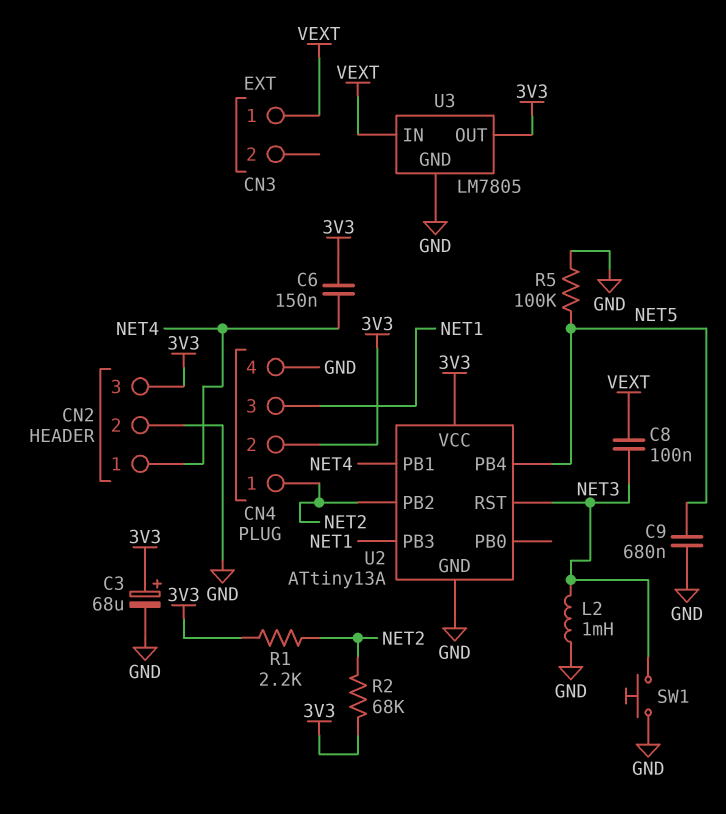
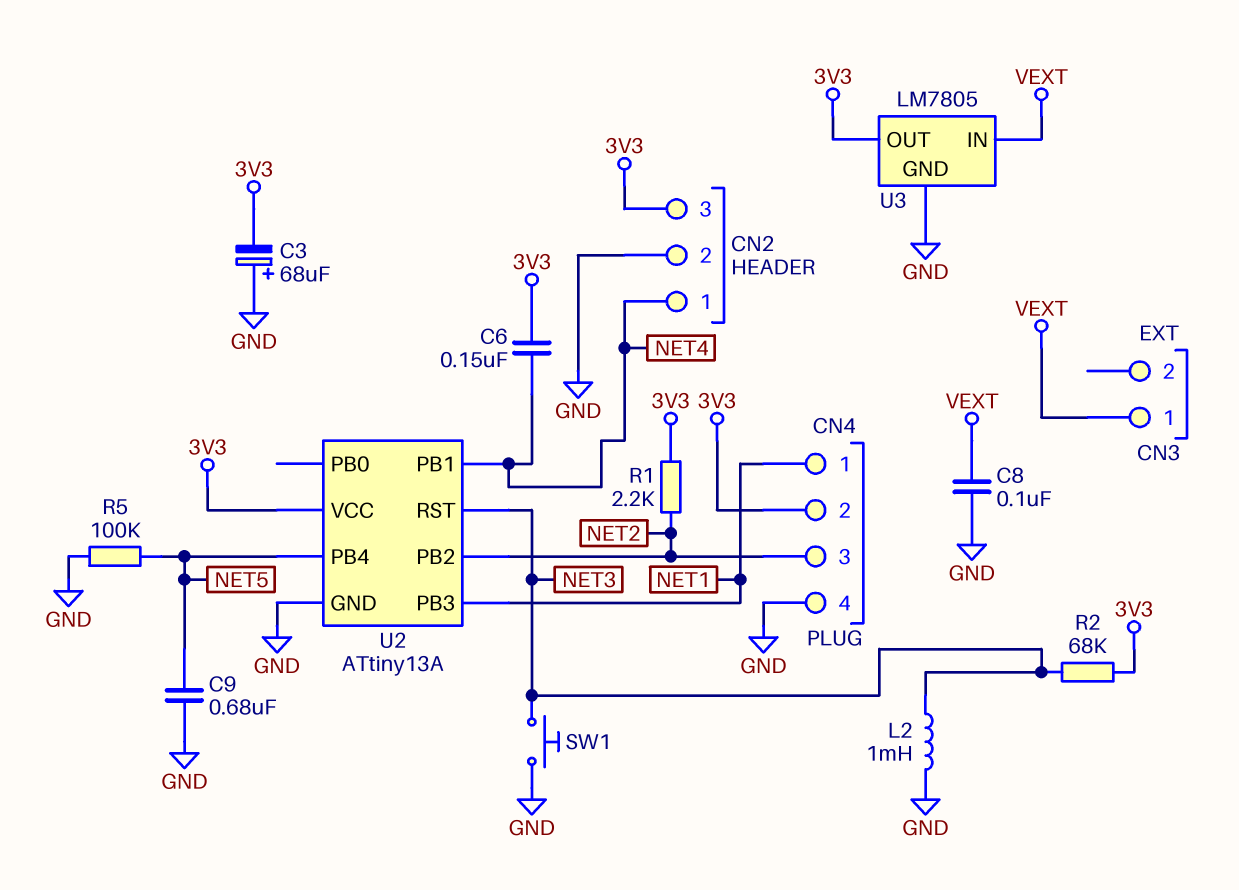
C3: 68uF (plus 3V3, minus GND) -> 68uF (plus GND, minus 3V3)
C8: 100nF (NET3, VEXT) -> 100nF (GND, VEXT)
CN4 pin 1: NET2 -> NET1
CN4 pin 3: NET1 -> NET2
R2: 68k (3V3, NET2) -> 68k (3V3, NET3)

